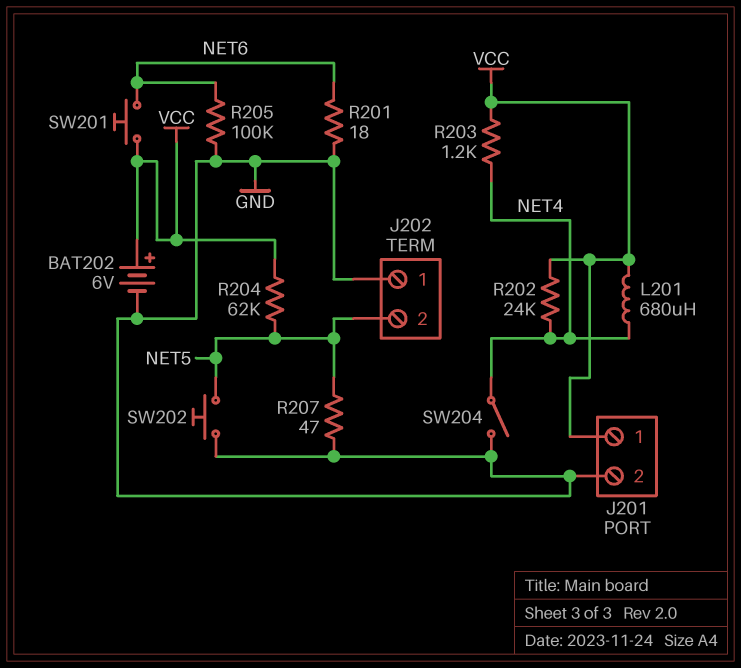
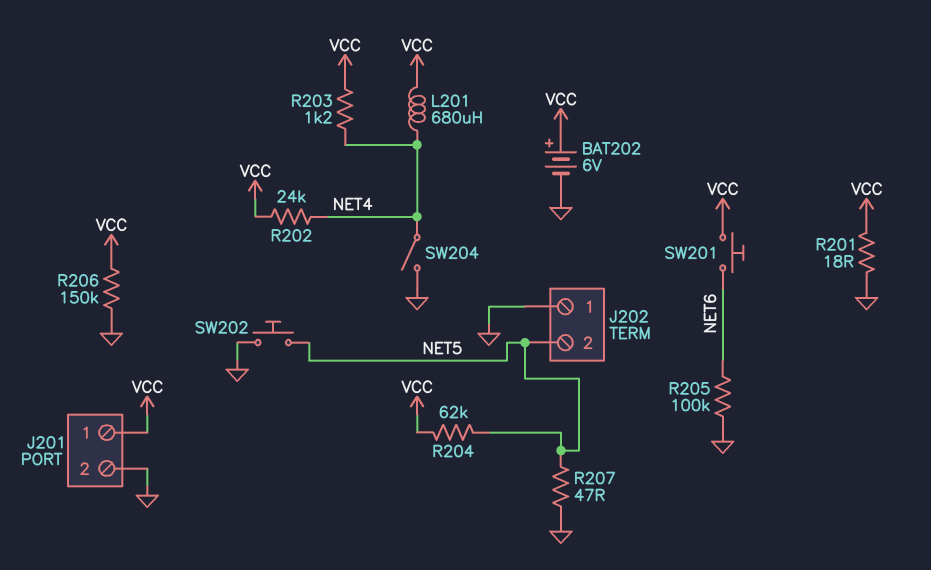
R201: 18 (GND, NET6) -> 18 (GND, VCC)
R206: none -> 150k (GND, VCC)

